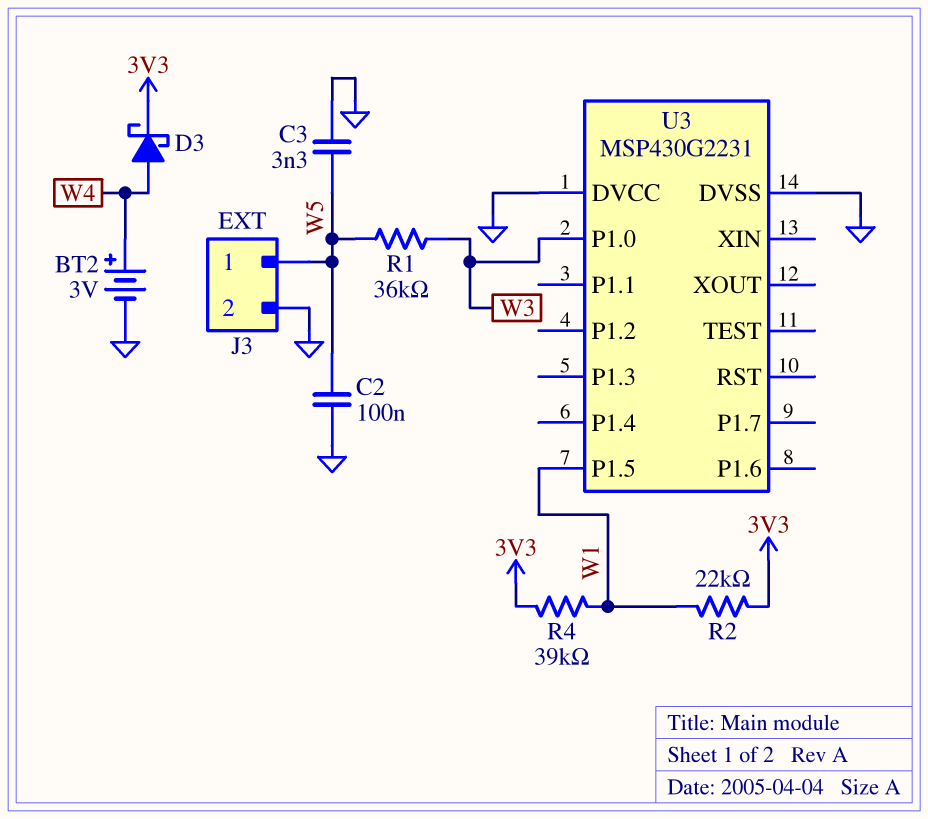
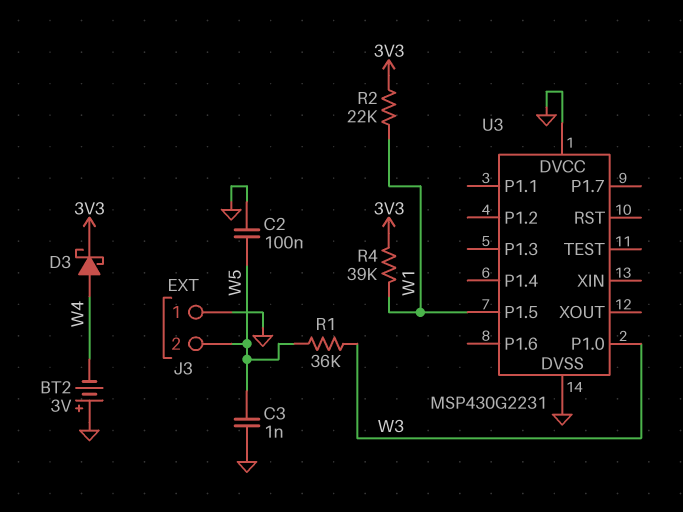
BT2: 3V (plus W4, minus GND) -> 3V (plus GND, minus W4)
C3: 3.3nF (GND, W5) -> 1nF (GND, W5)
J3 pin 1: W5 -> GND
J3 pin 2: GND -> W5

